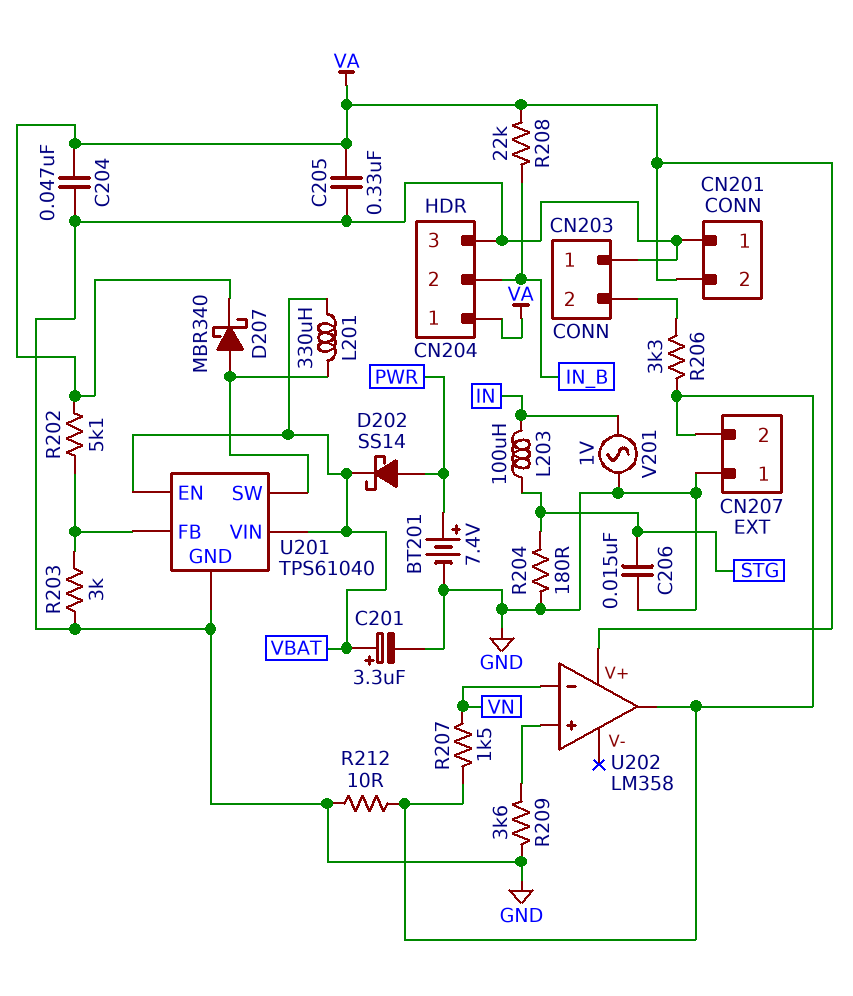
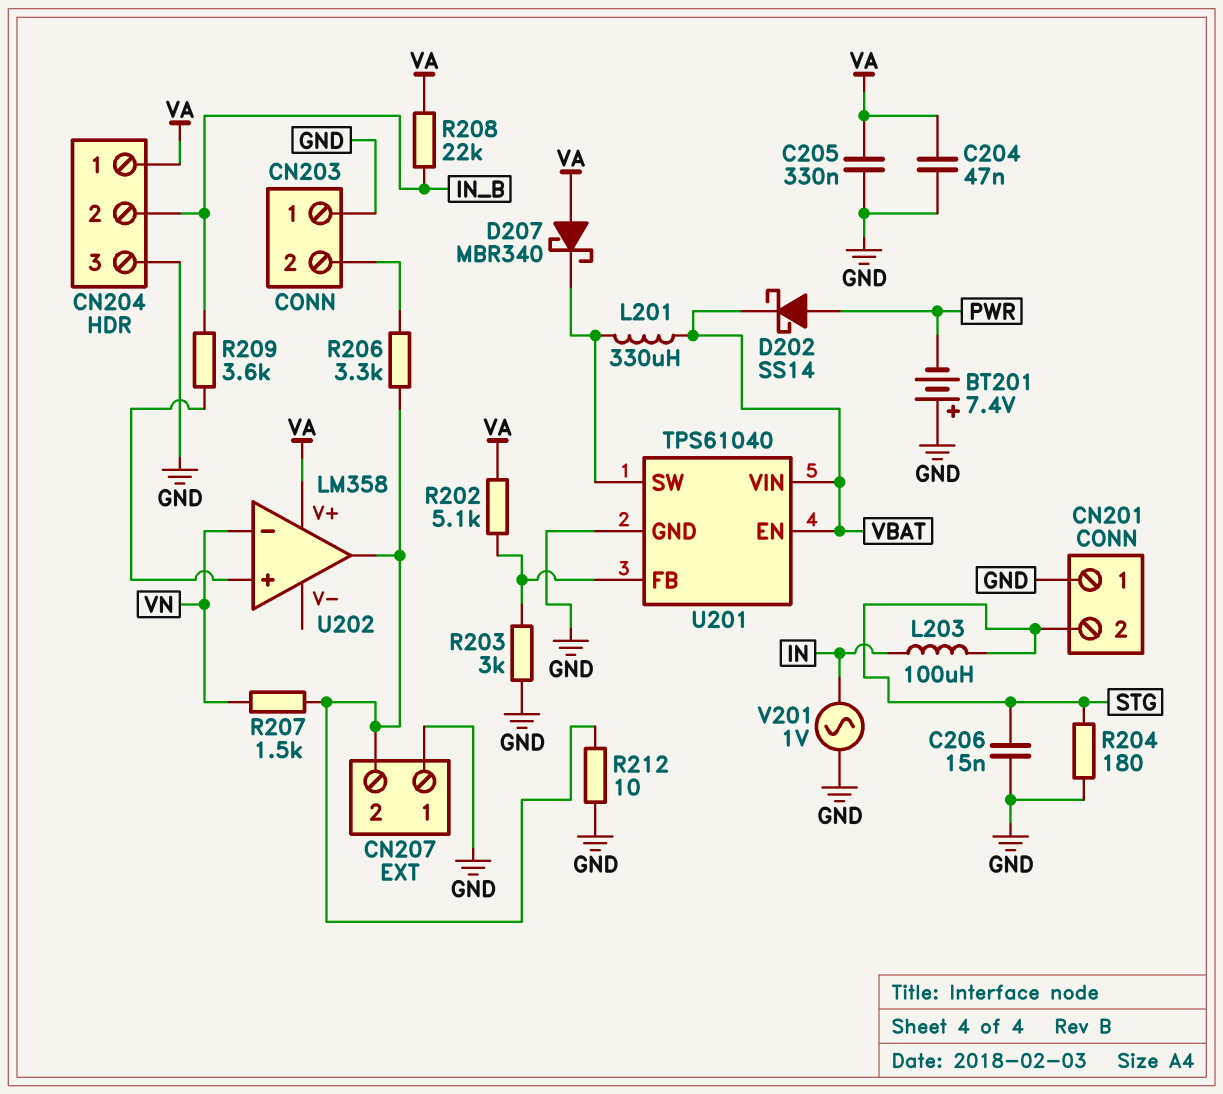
BT201: 7.4V (plus PWR, minus GND) -> 7.4V (plus GND, minus PWR)
C201: 3.3uF (plus VBAT, minus GND) -> none
CN201 pin 2: VA -> STG
D207: schottky MBR340 (A U201/SW, K VA) -> schottky MBR340 (A VA, K U201/SW)
R209: 3.6k (GND, U202/in+) -> 3.6k (IN_B, U202/in+)

